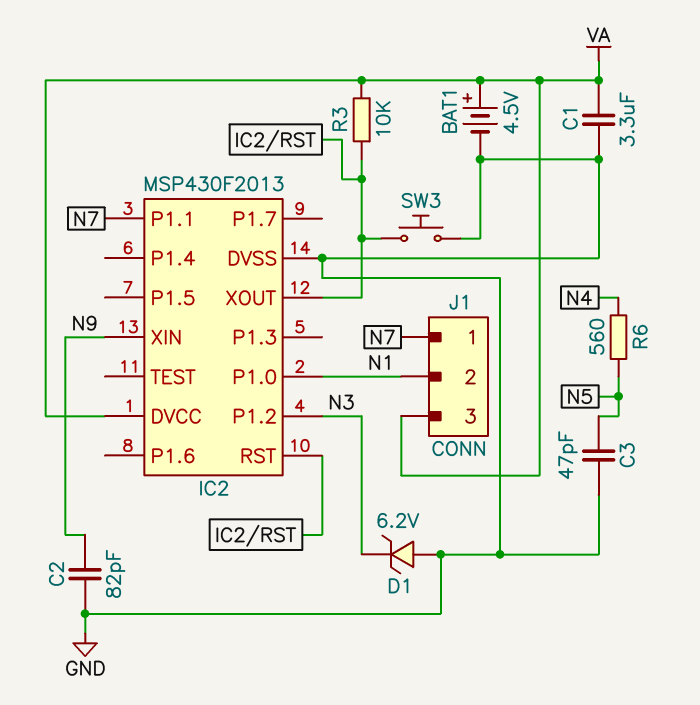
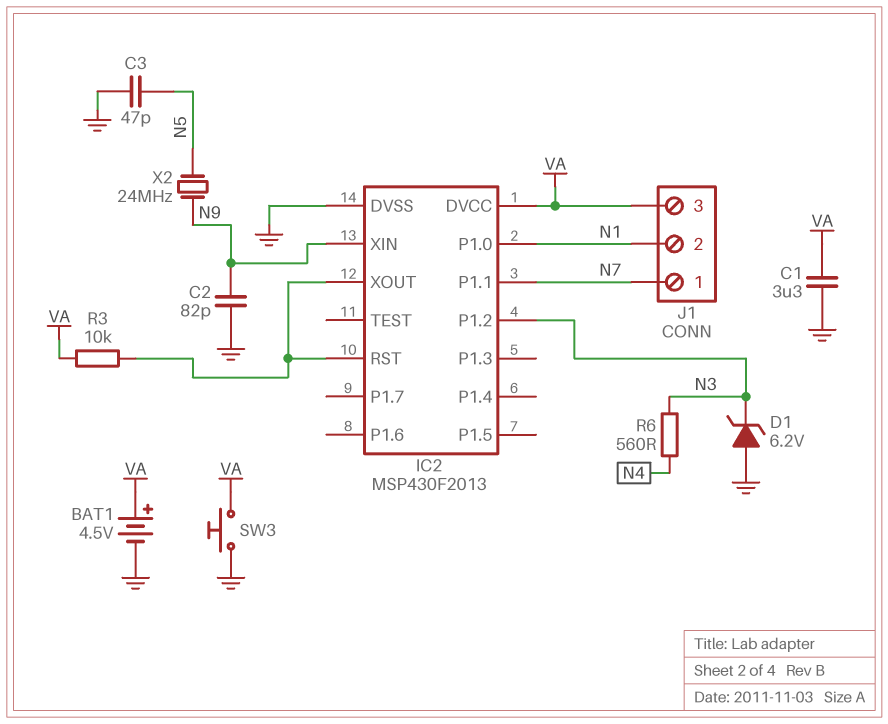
R6: 560 (N4, N5) -> 560 (N3, N4)
SW3: button (GND, IC2/RST) -> button (GND, VA)
X2: none -> 24MHz (N5, N9)

